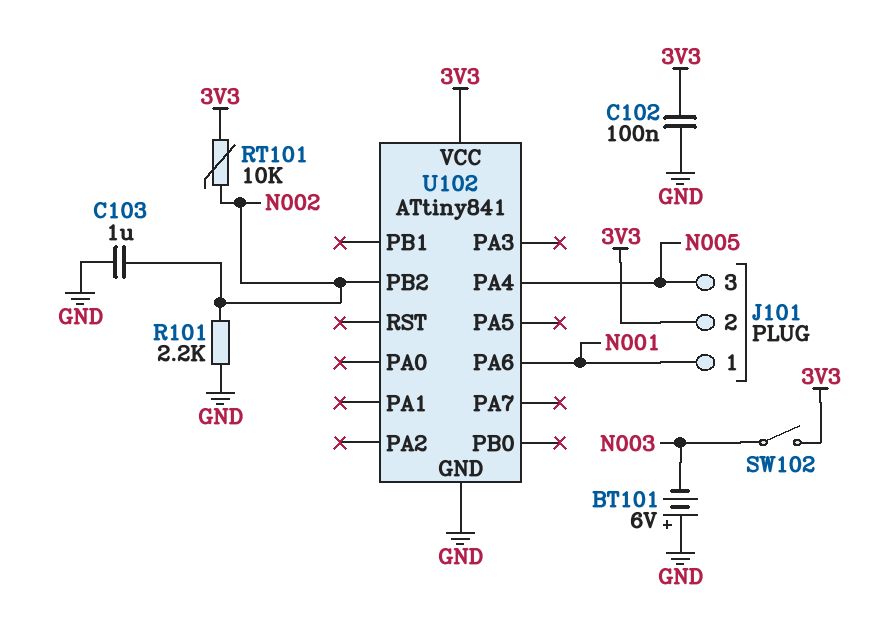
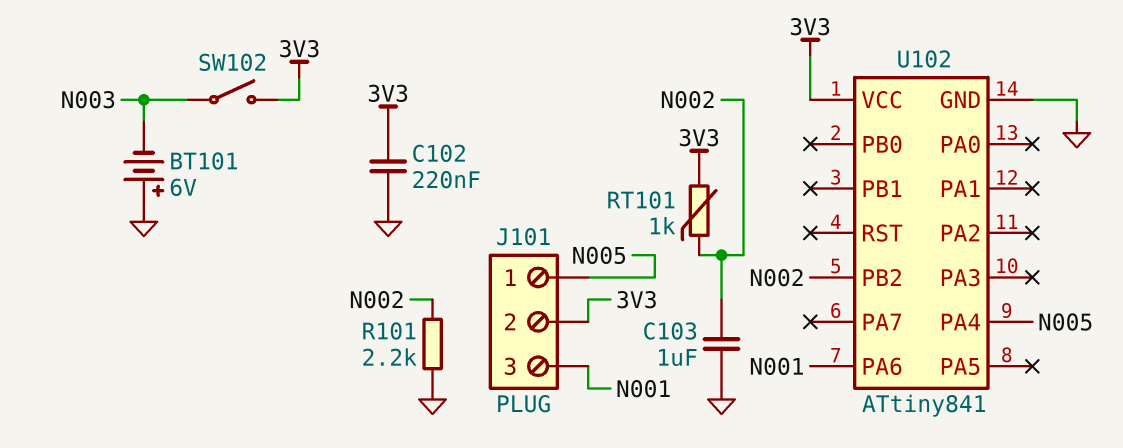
C102: 100nF (3V3, GND) -> 220nF (3V3, GND)
J101 pin 1: N001 -> N005
J101 pin 3: N005 -> N001
RT101: 10k (3V3, N002) -> 1k (3V3, N002)

